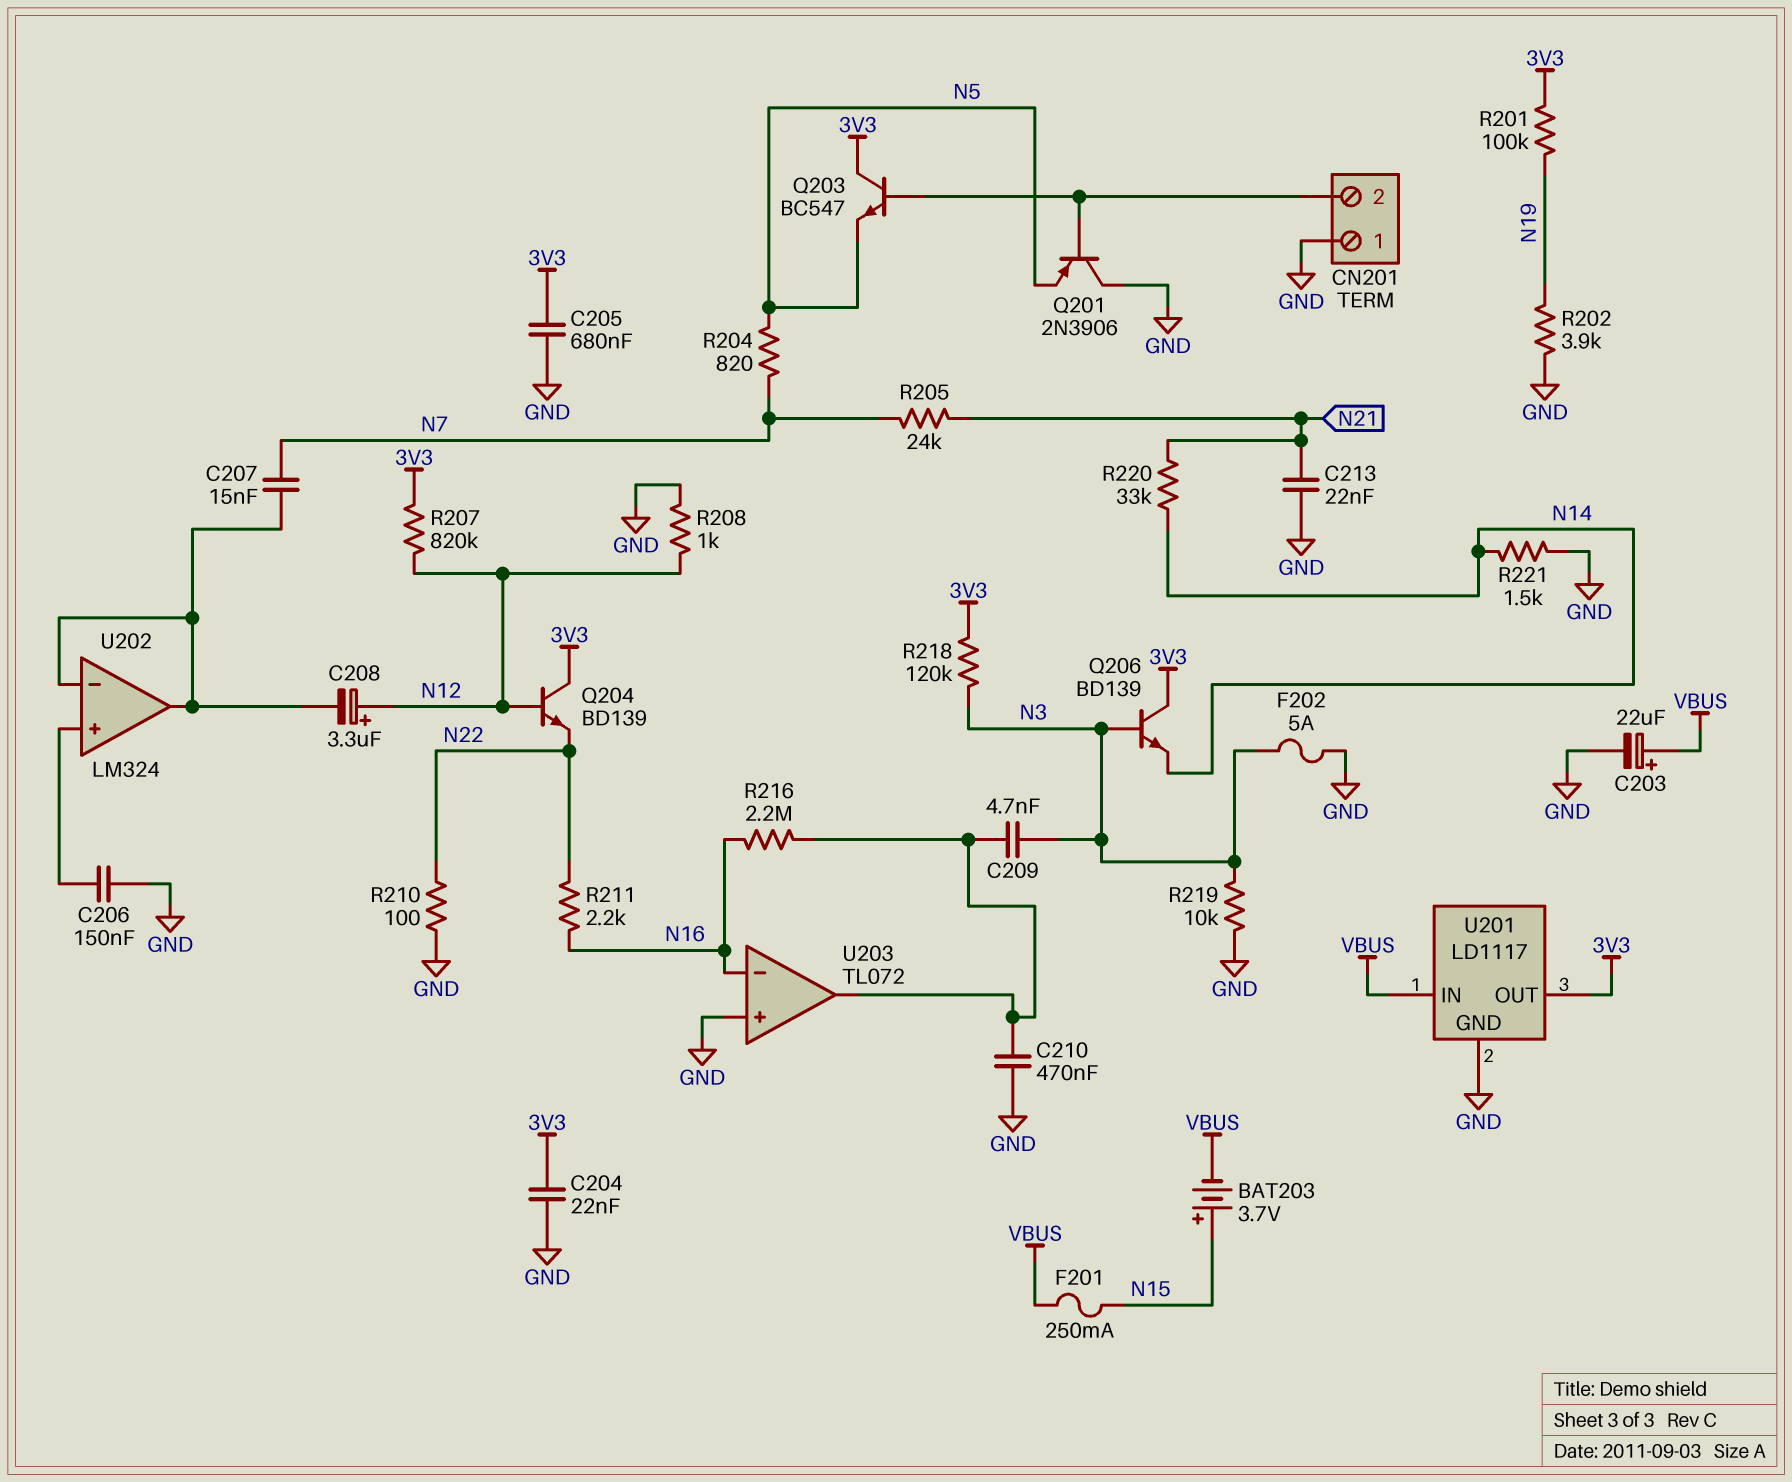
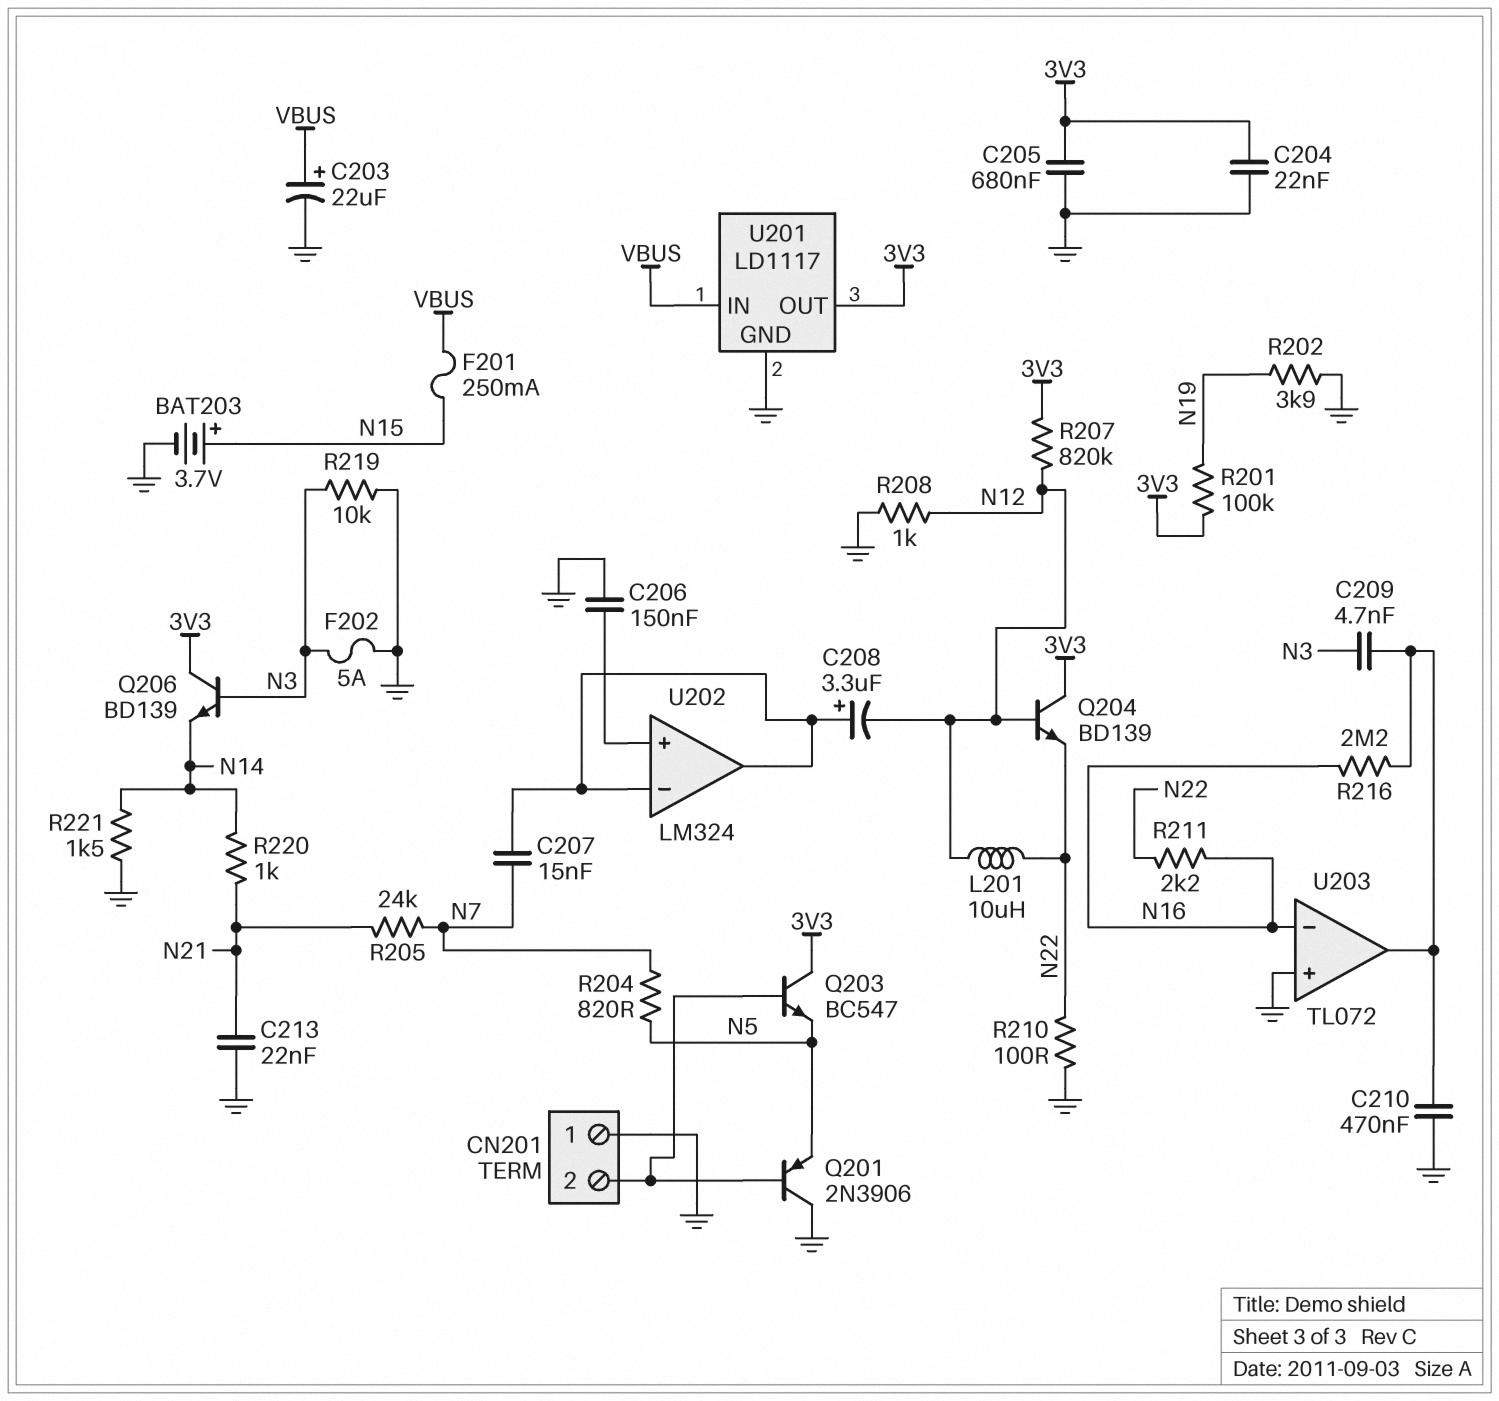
BAT203: 3.7V (plus N15, minus VBUS) -> 3.7V (plus N15, minus GND)
C208: 3.3uF (plus N12, minus U202/in-) -> 3.3uF (plus U202/in-, minus N12)
L201: none -> 10uH (N12, N22)
R218: 120k (3V3, N3) -> none
R220: 33k (N14, N21) -> 1k (N14, N21)

